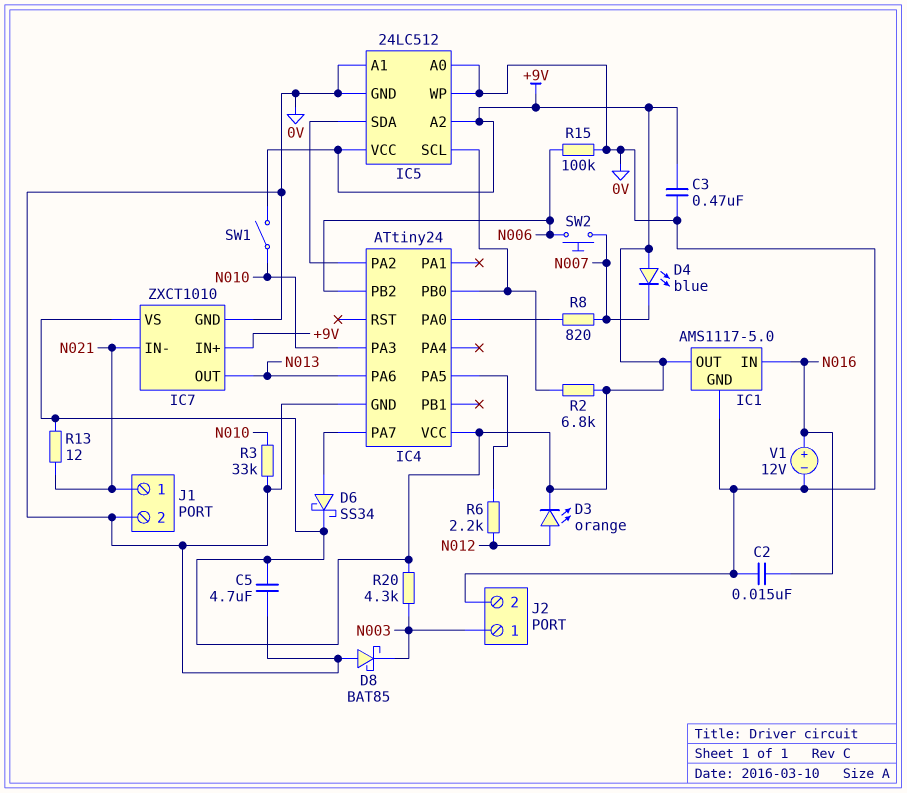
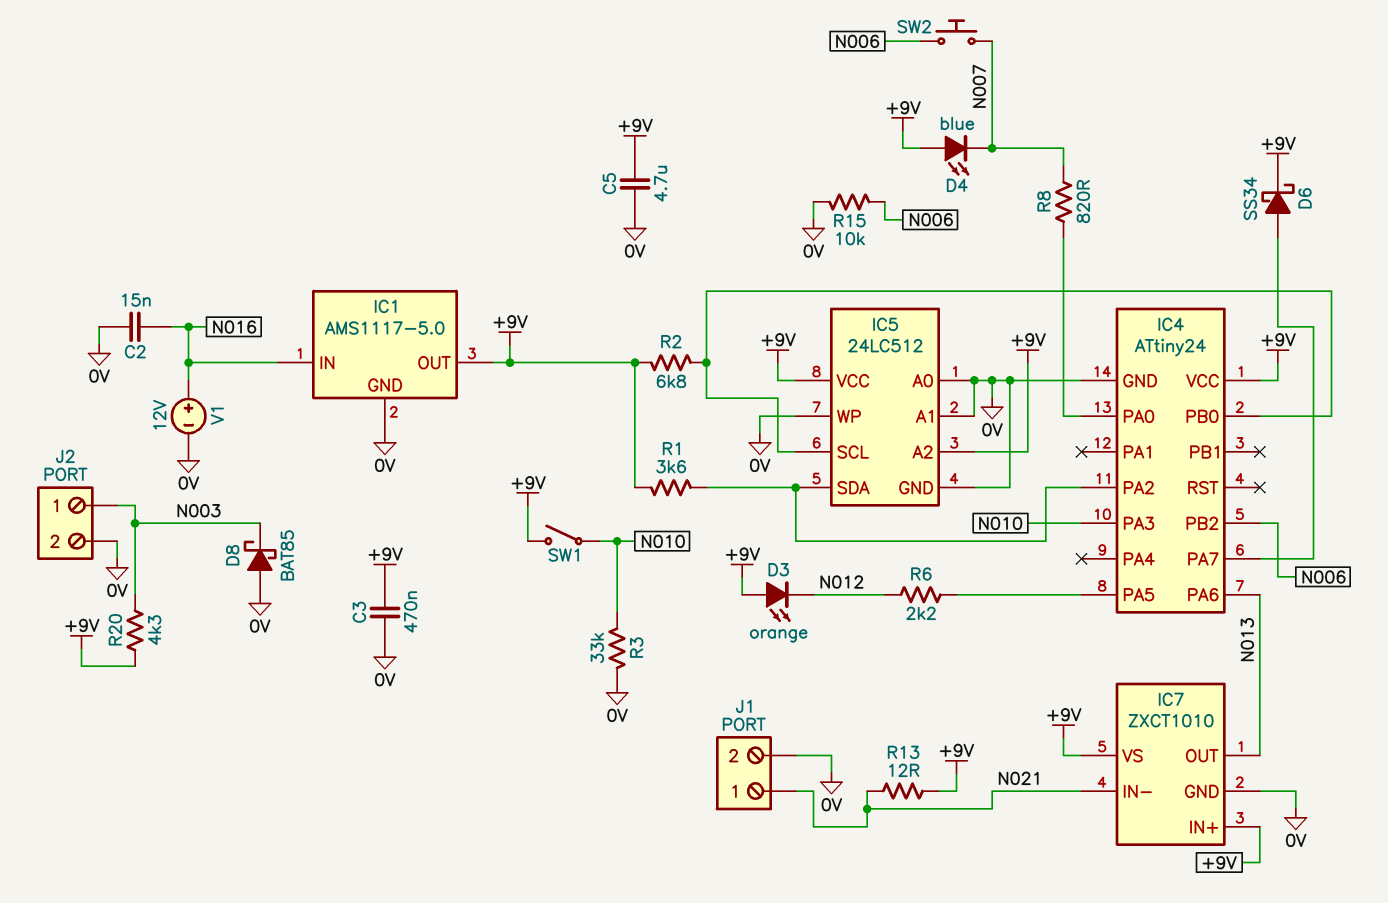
D3: LED orange (A N012, K +9V) -> LED orange (A +9V, K N012)
R1: none -> 3.6k (+9V, IC4/PA2)
R15: 100k (0V, N006) -> 10k (0V, N006)

